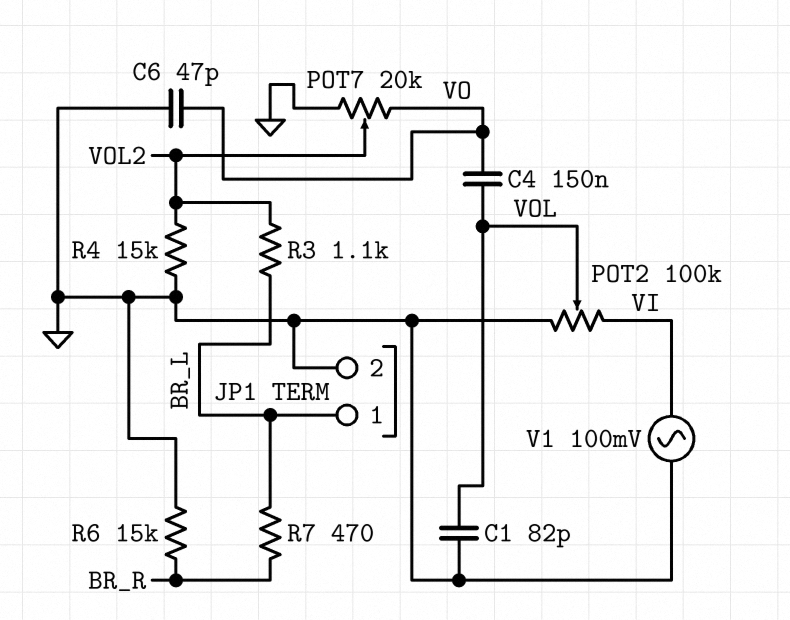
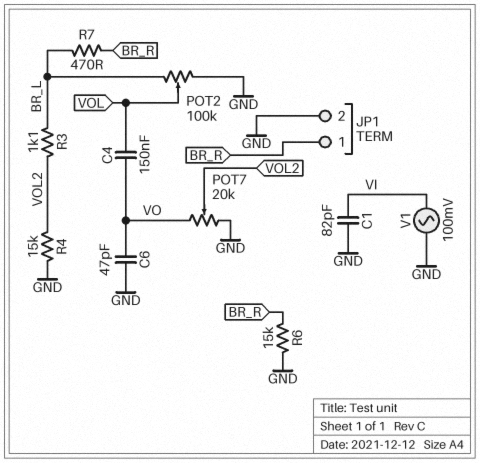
C1: 82pF (GND, VOL) -> 82pF (GND, VI)
JP1 pin 1: BR_L -> BR_R
POT2: 100k (GND, VI, wiper VOL) -> 100k (BR_L, GND, wiper VOL)

